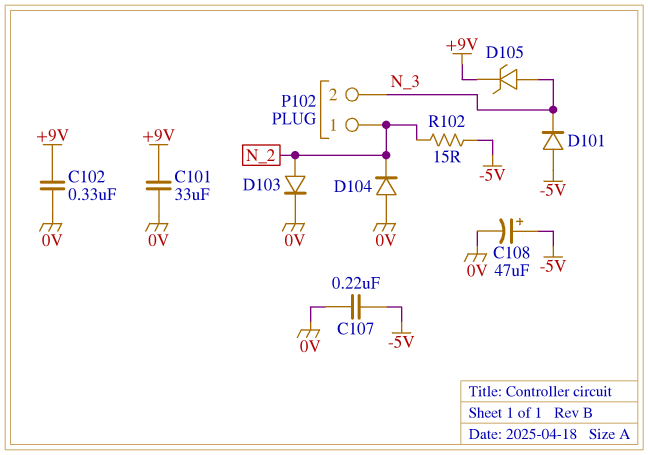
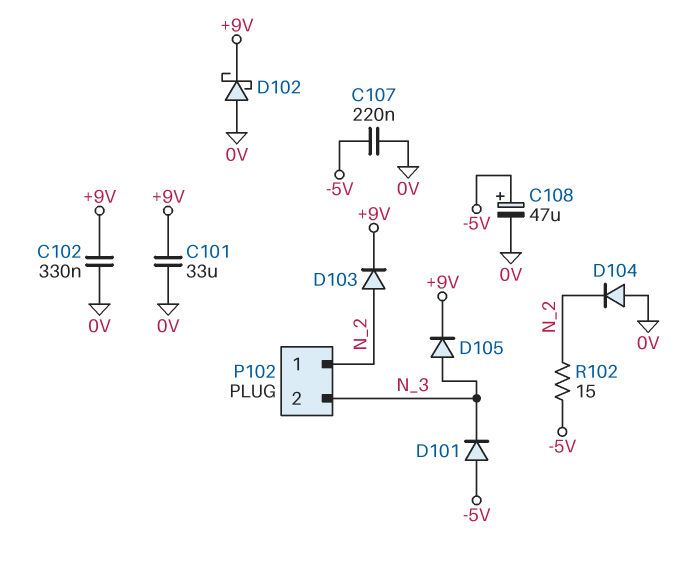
D102: none -> schottky (A 0V, K +9V)
D103: diode (A N_2, K 0V) -> diode (A N_2, K +9V)
D105: zener (A N_3, K +9V) -> diode (A N_3, K +9V)

